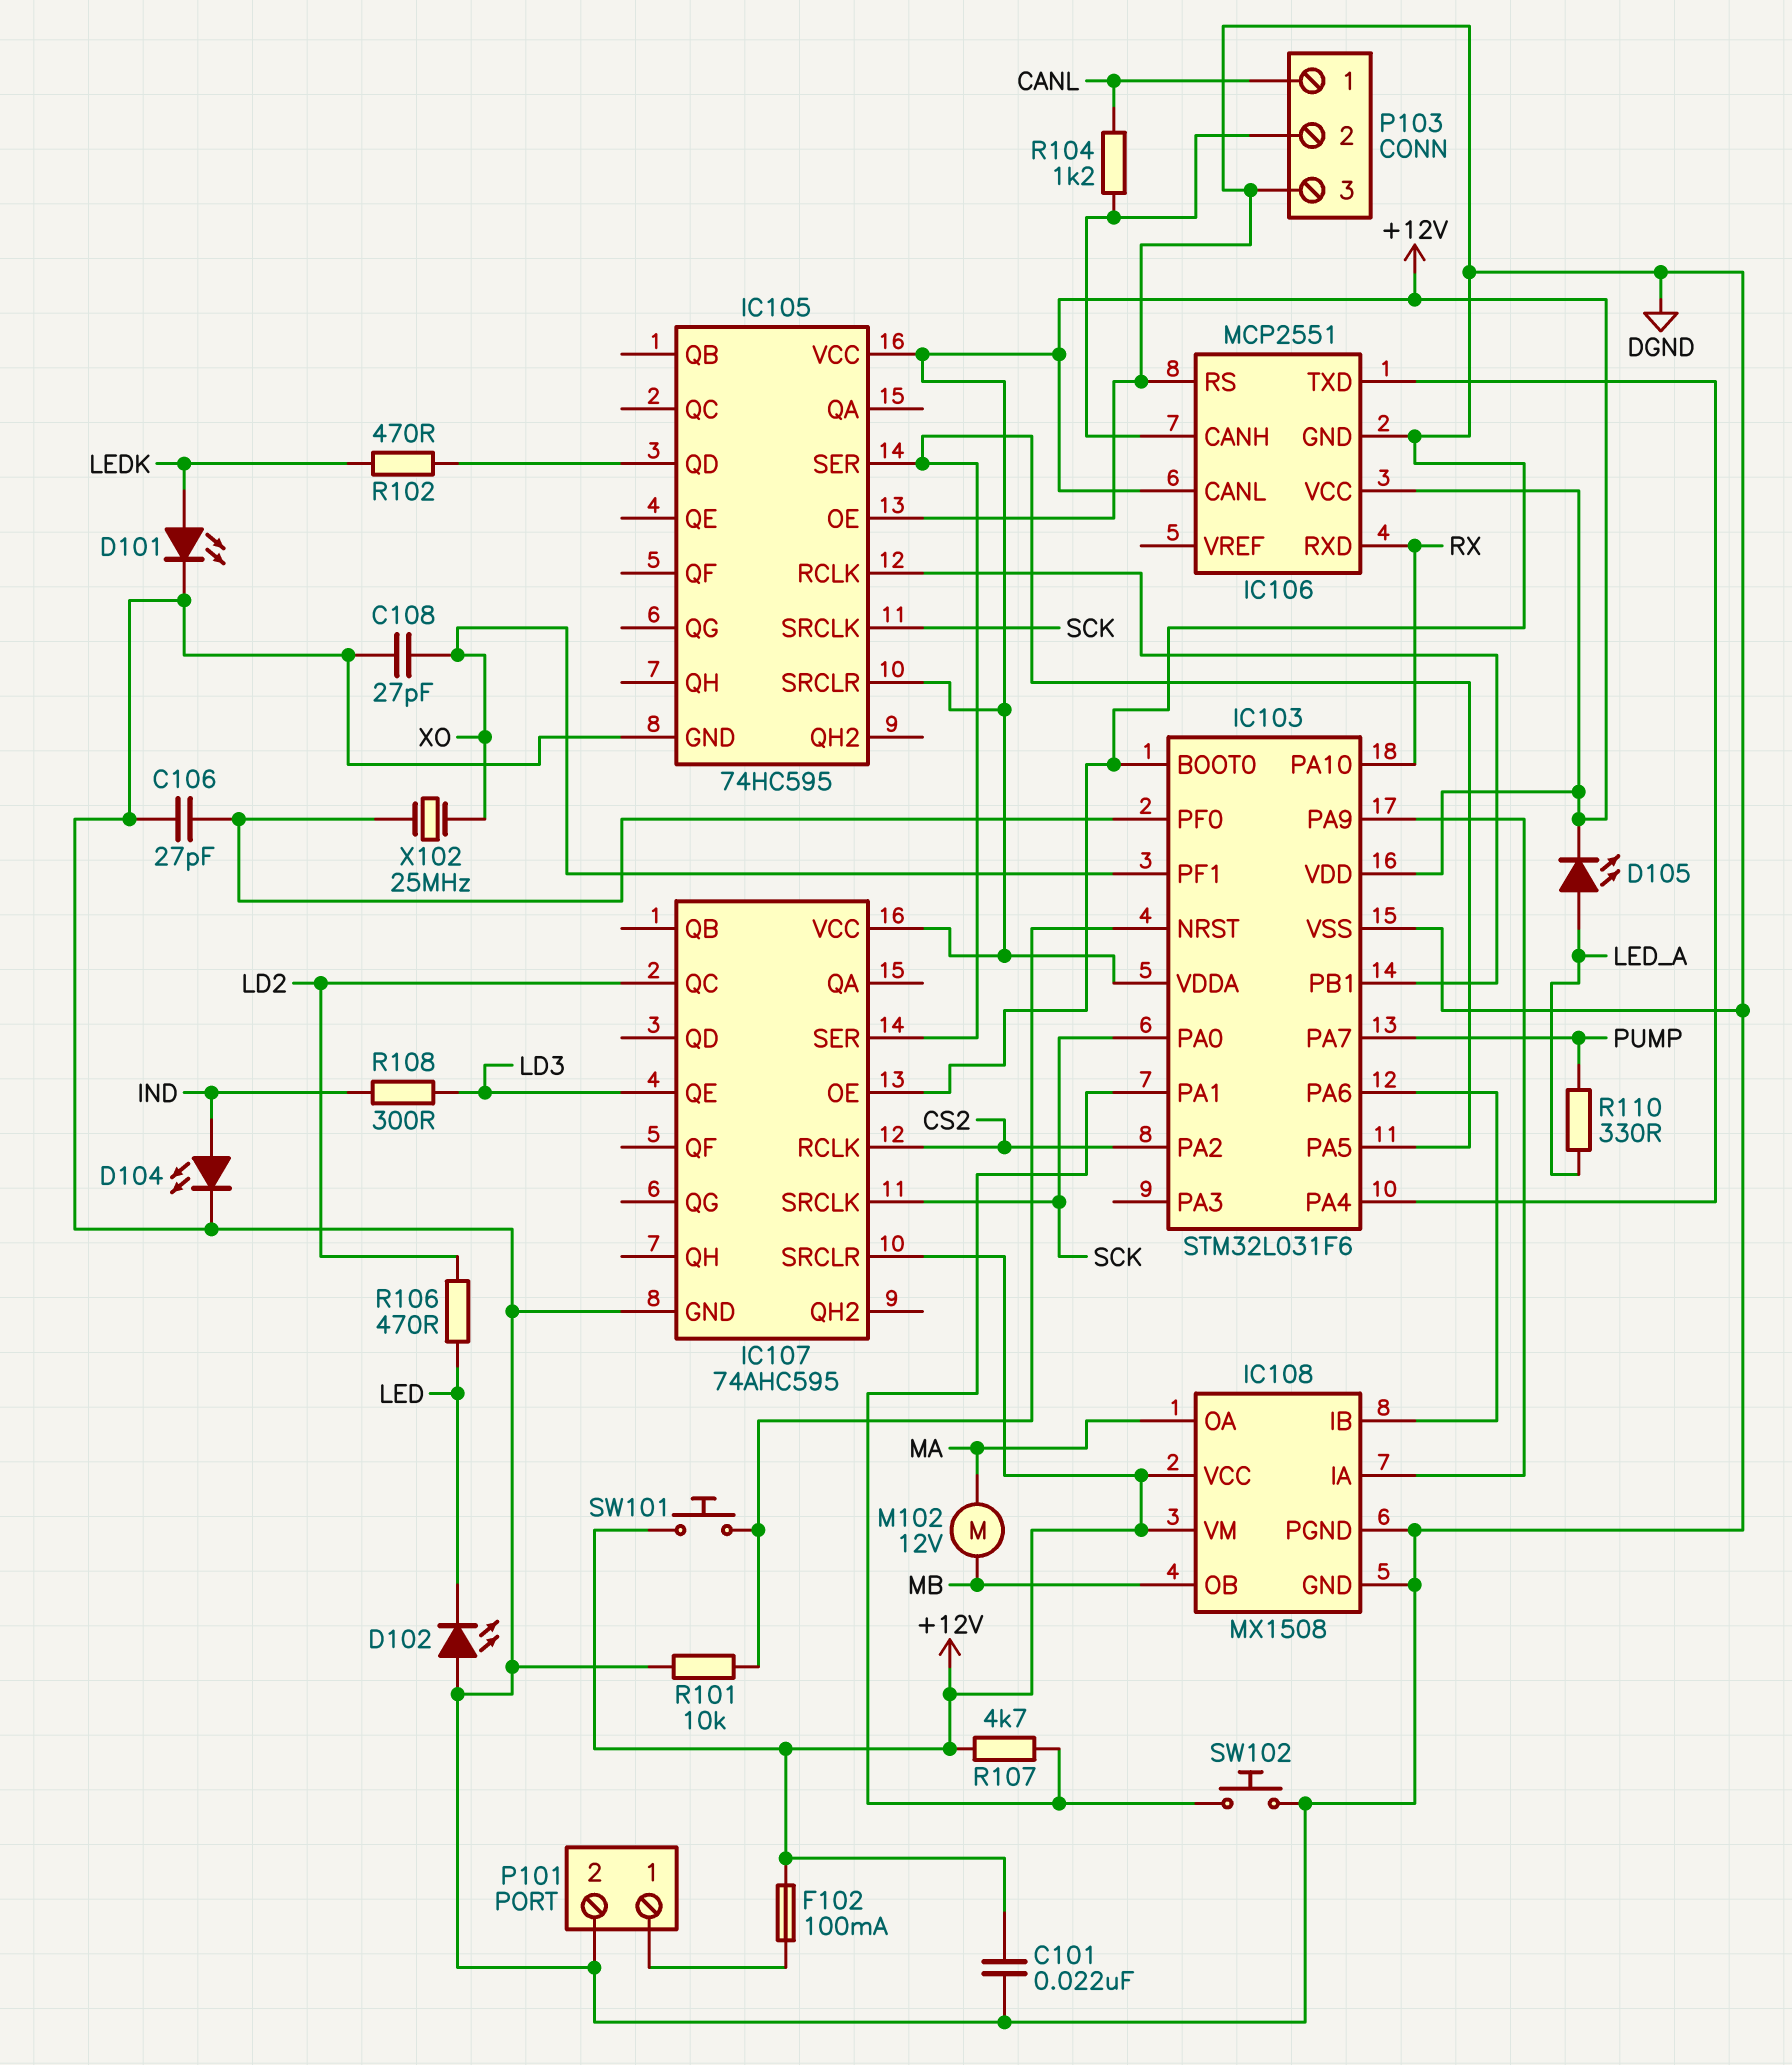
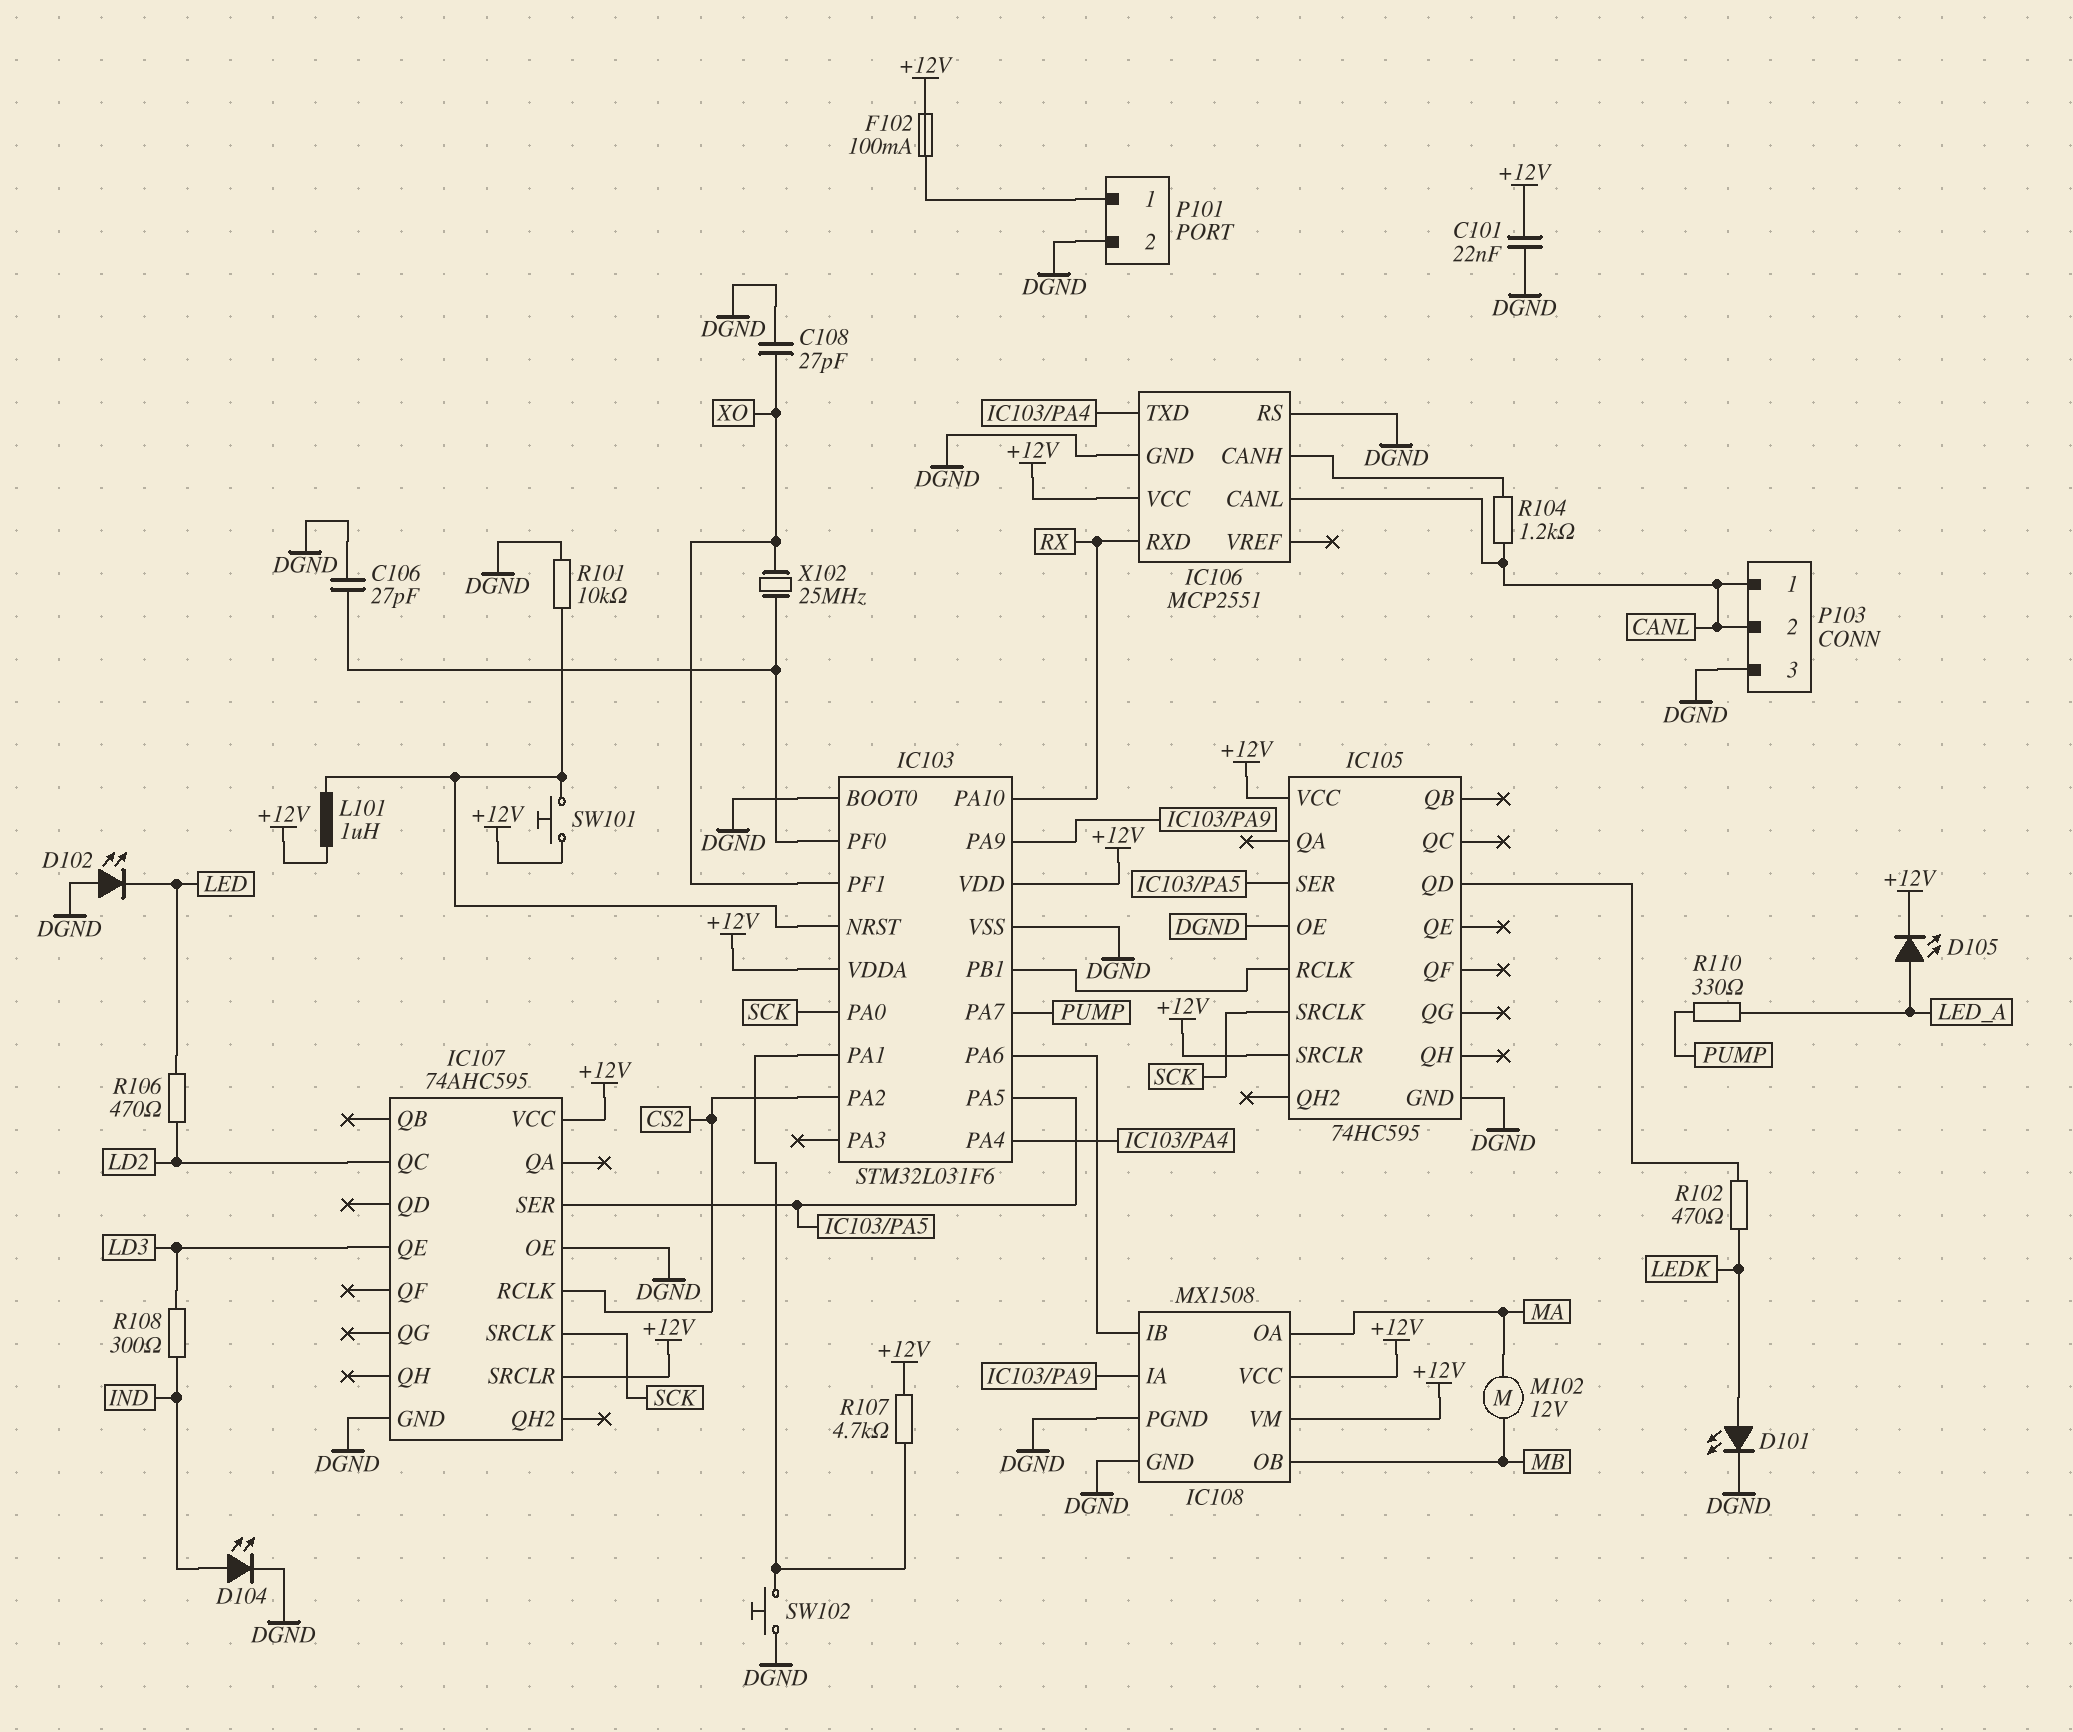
IC106 pin CANL: +12V -> CANL
L101: none -> 1uH (+12V, IC103/NRST)
P103 pin 2: IC106/CANH -> CANL

